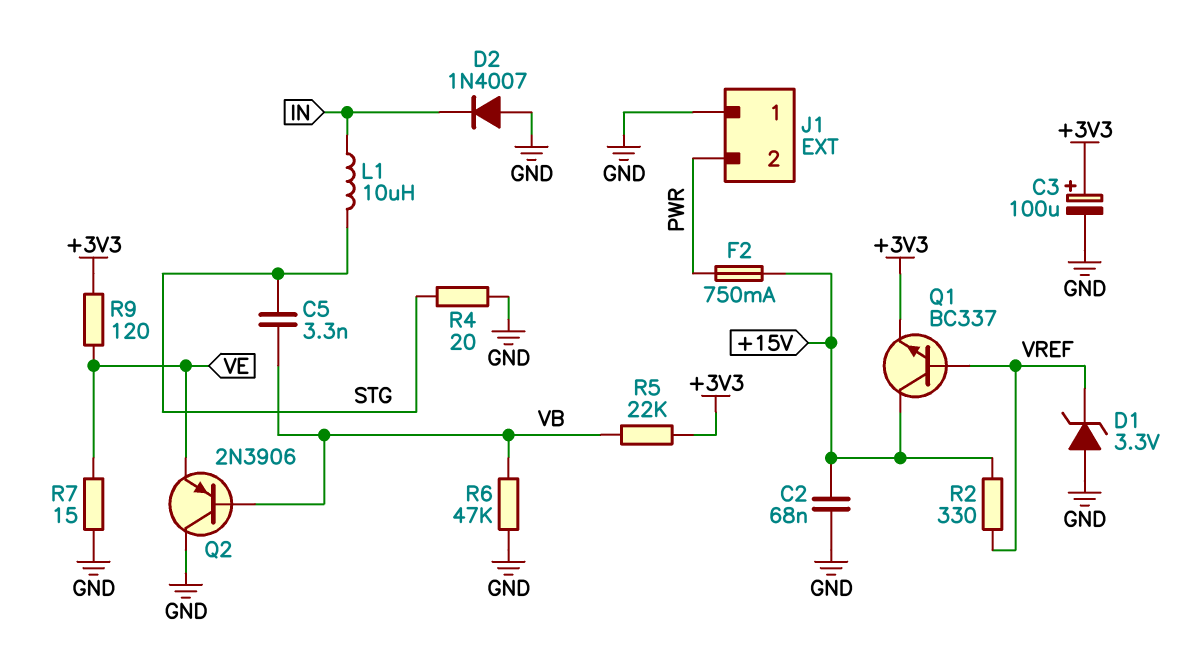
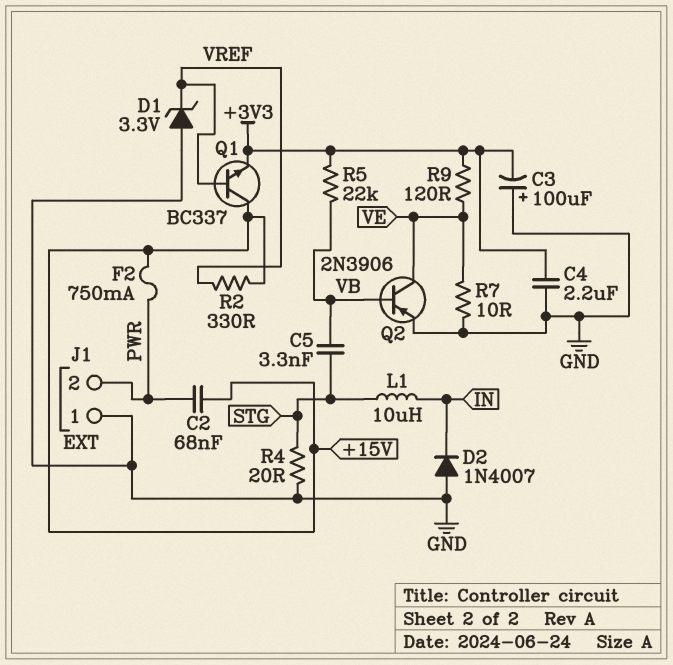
C2: 68nF (+15V, GND) -> 68nF (+15V, PWR)
C3: 100uF (plus +3V3, minus GND) -> 100uF (plus GND, minus +3V3)
C4: none -> 2.2uF (+3V3, GND)
Q2: PNP 2N3906 (B VB, C GND, E VE) -> PNP 2N3906 (B VB, C VE, E GND)
R6: 47k (GND, VB) -> none
R7: 15 (GND, VE) -> 10 (GND, VE)

